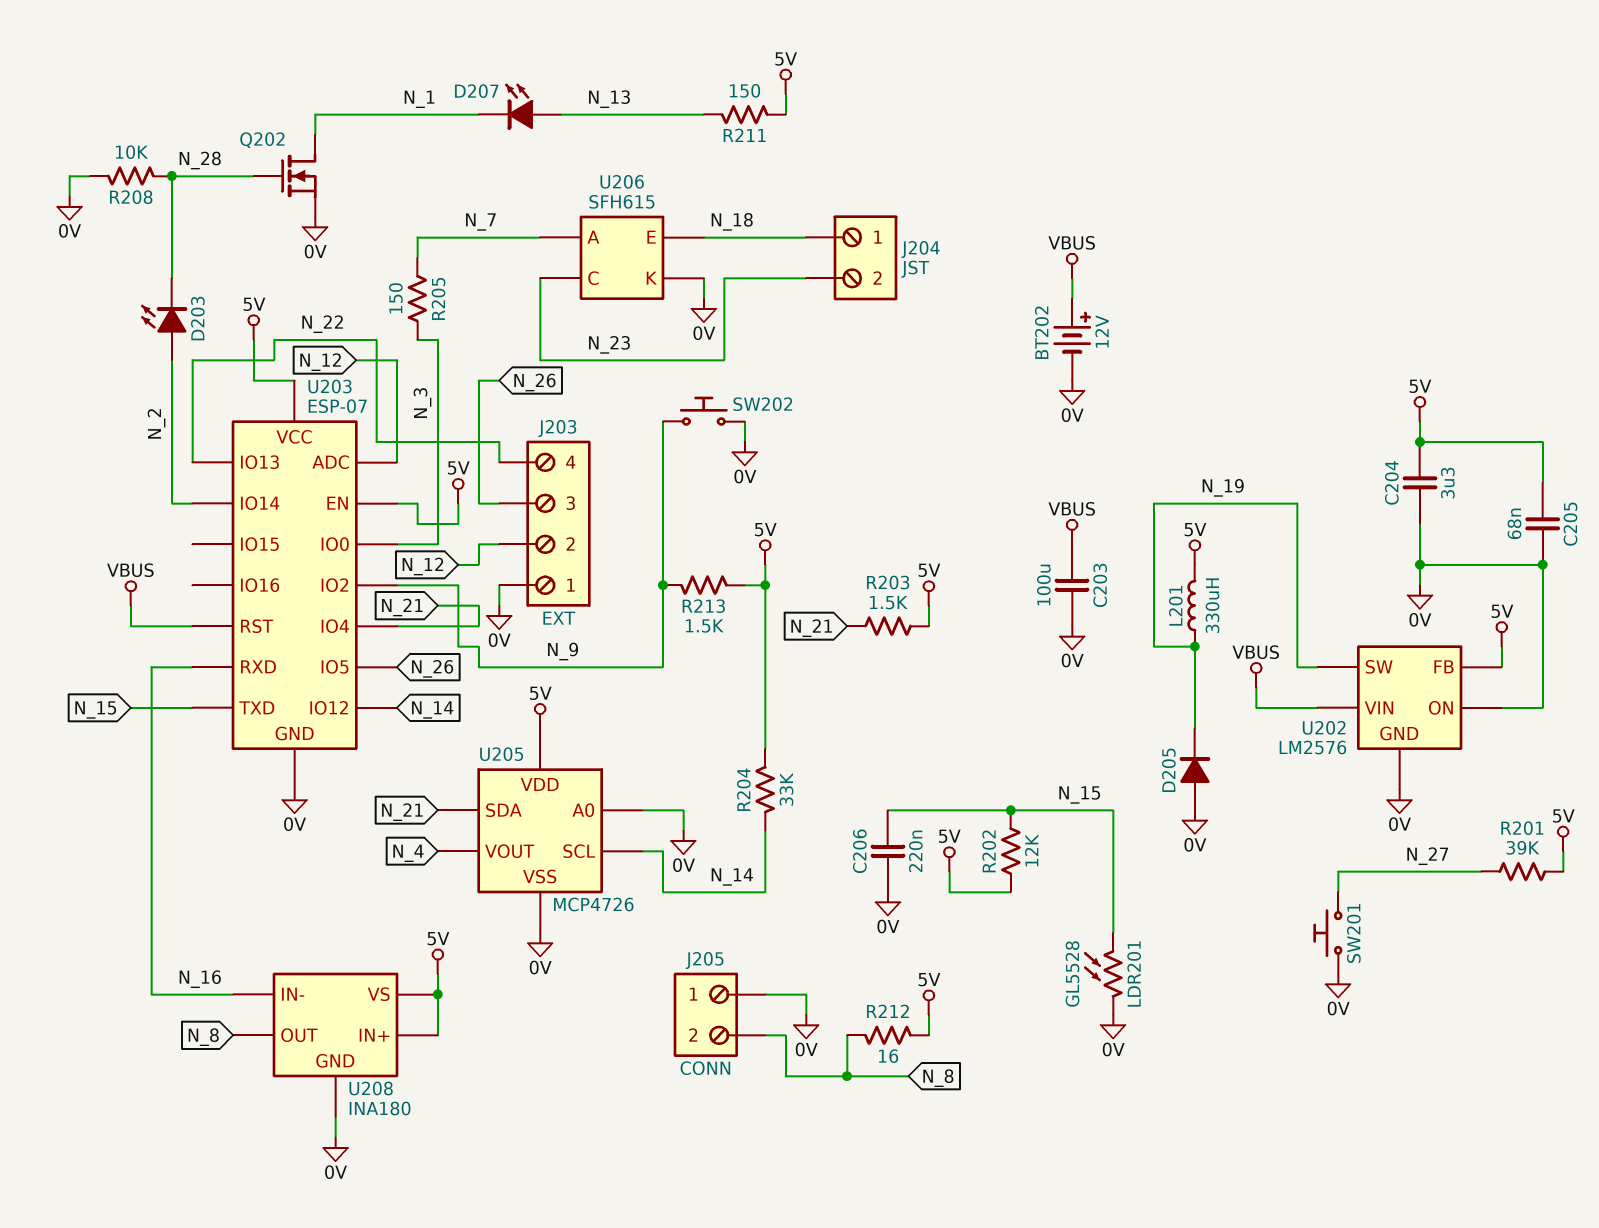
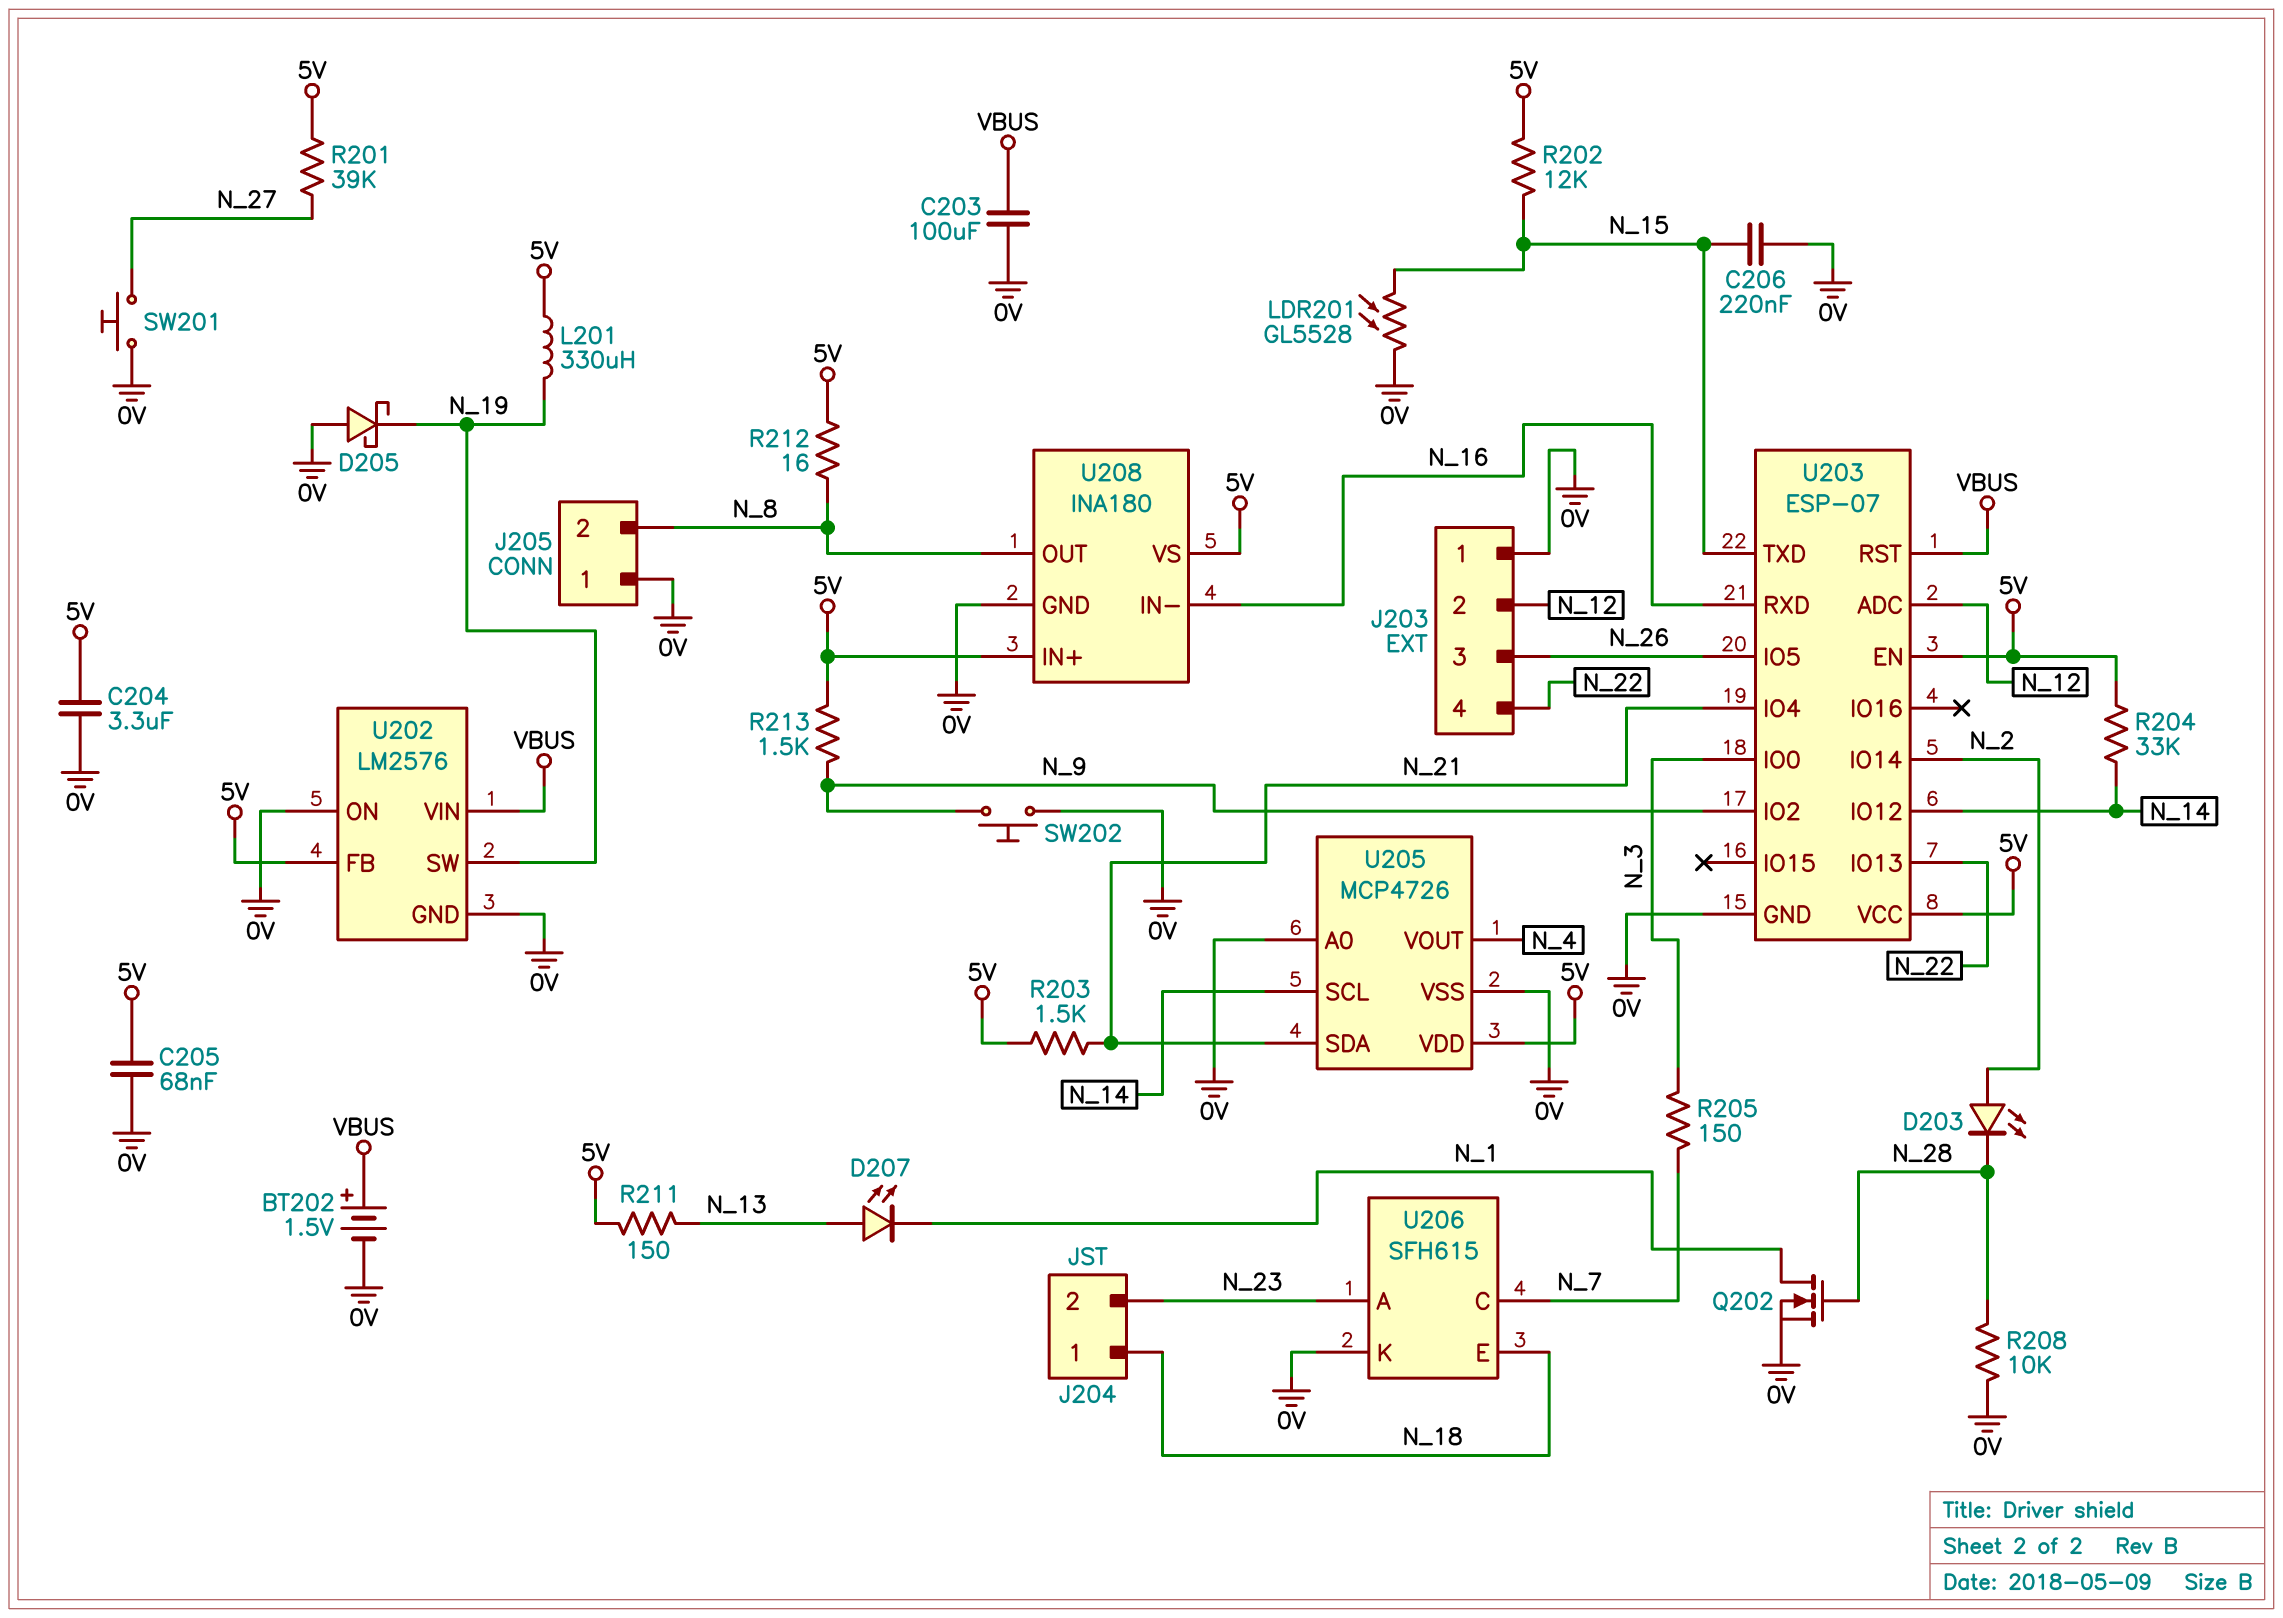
BT202: 12V (plus VBUS, minus 0V) -> 1.5V (plus VBUS, minus 0V)
D205: diode (A 0V, K N_19) -> schottky (A 0V, K N_19)
U206 pin A: N_7 -> N_23
U206 pin C: N_23 -> N_7

